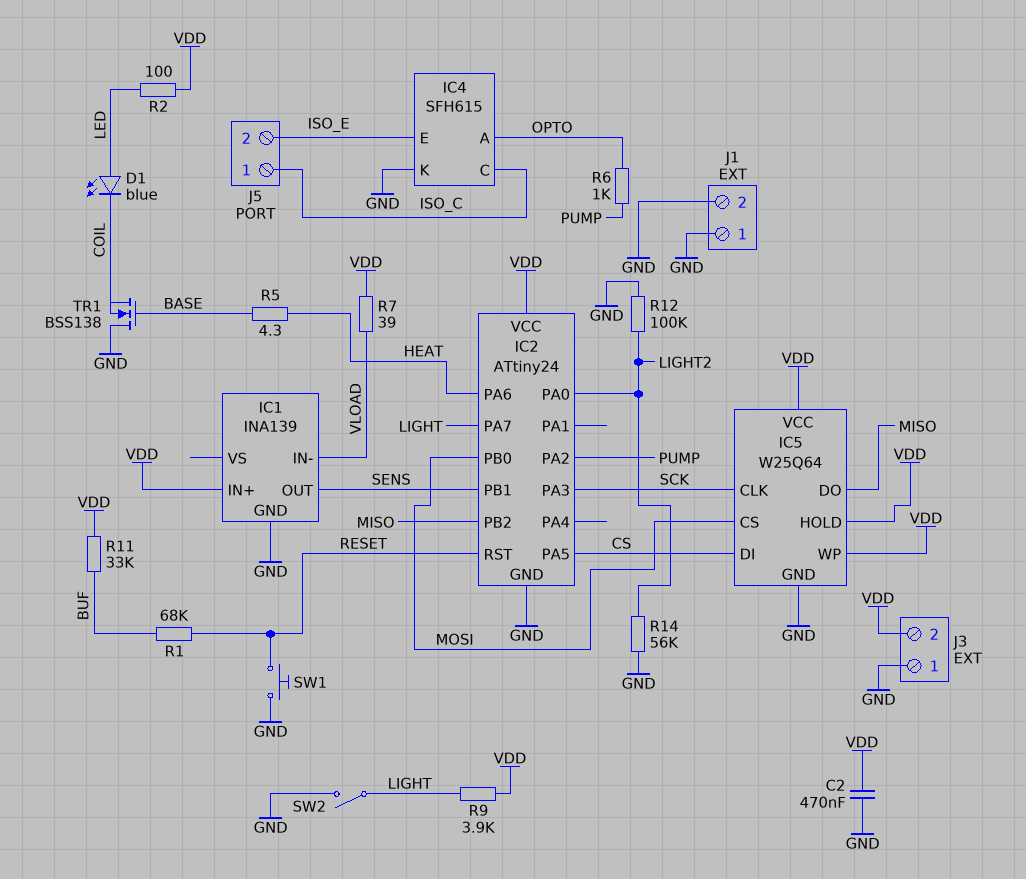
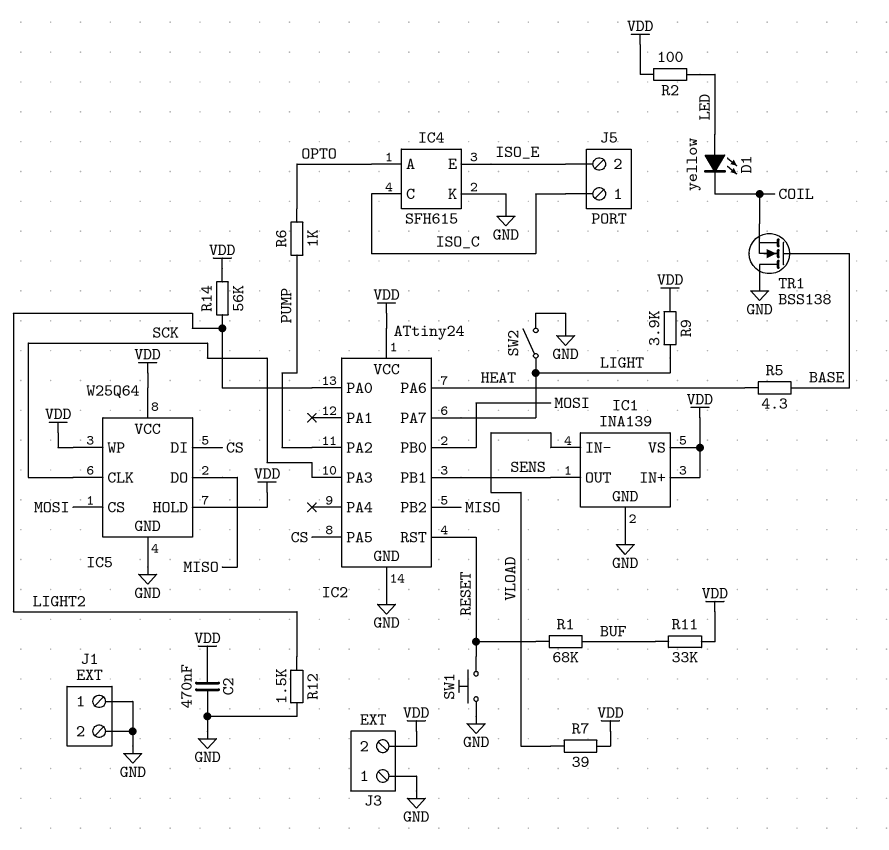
D1: LED blue (A LED, K COIL) -> LED yellow (A LED, K COIL)
IC1 pin VS: none -> VDD
R12: 100k (GND, LIGHT2) -> 1.5k (GND, LIGHT2)
R14: 56k (GND, LIGHT2) -> 56k (LIGHT2, VDD)

